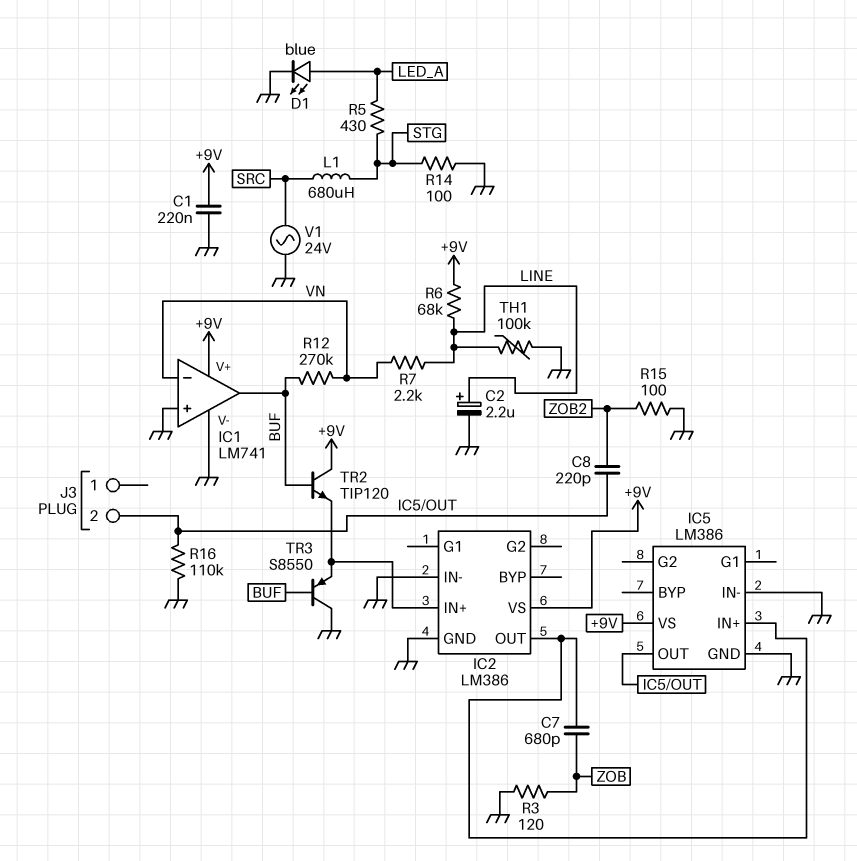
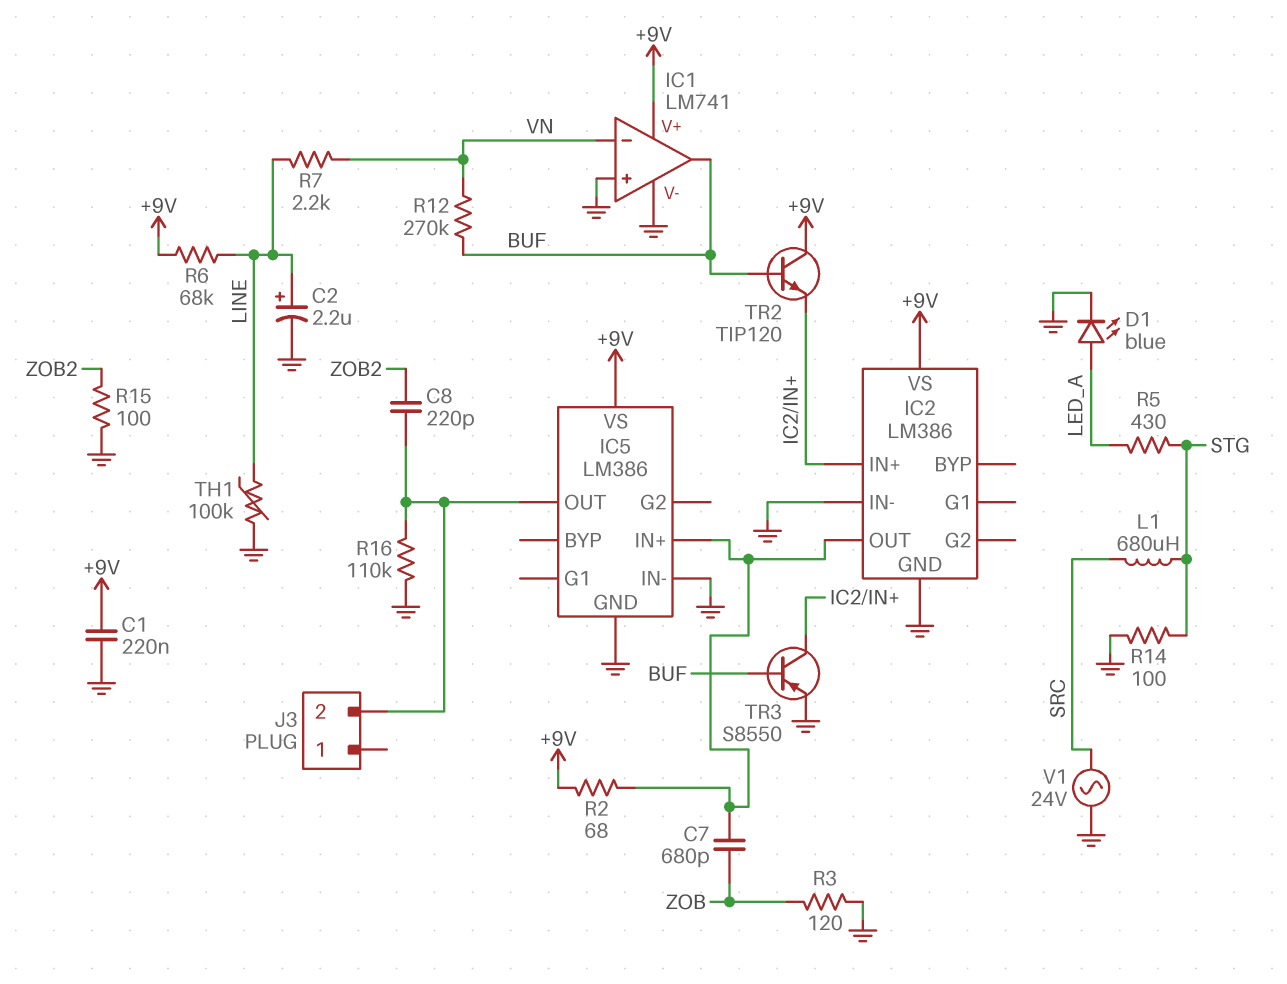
R2: none -> 68 (+9V, IC2/OUT)
TR3: PNP S8550 (B BUF, C GND, E IC2/IN+) -> PNP S8550 (B BUF, C IC2/IN+, E GND)

